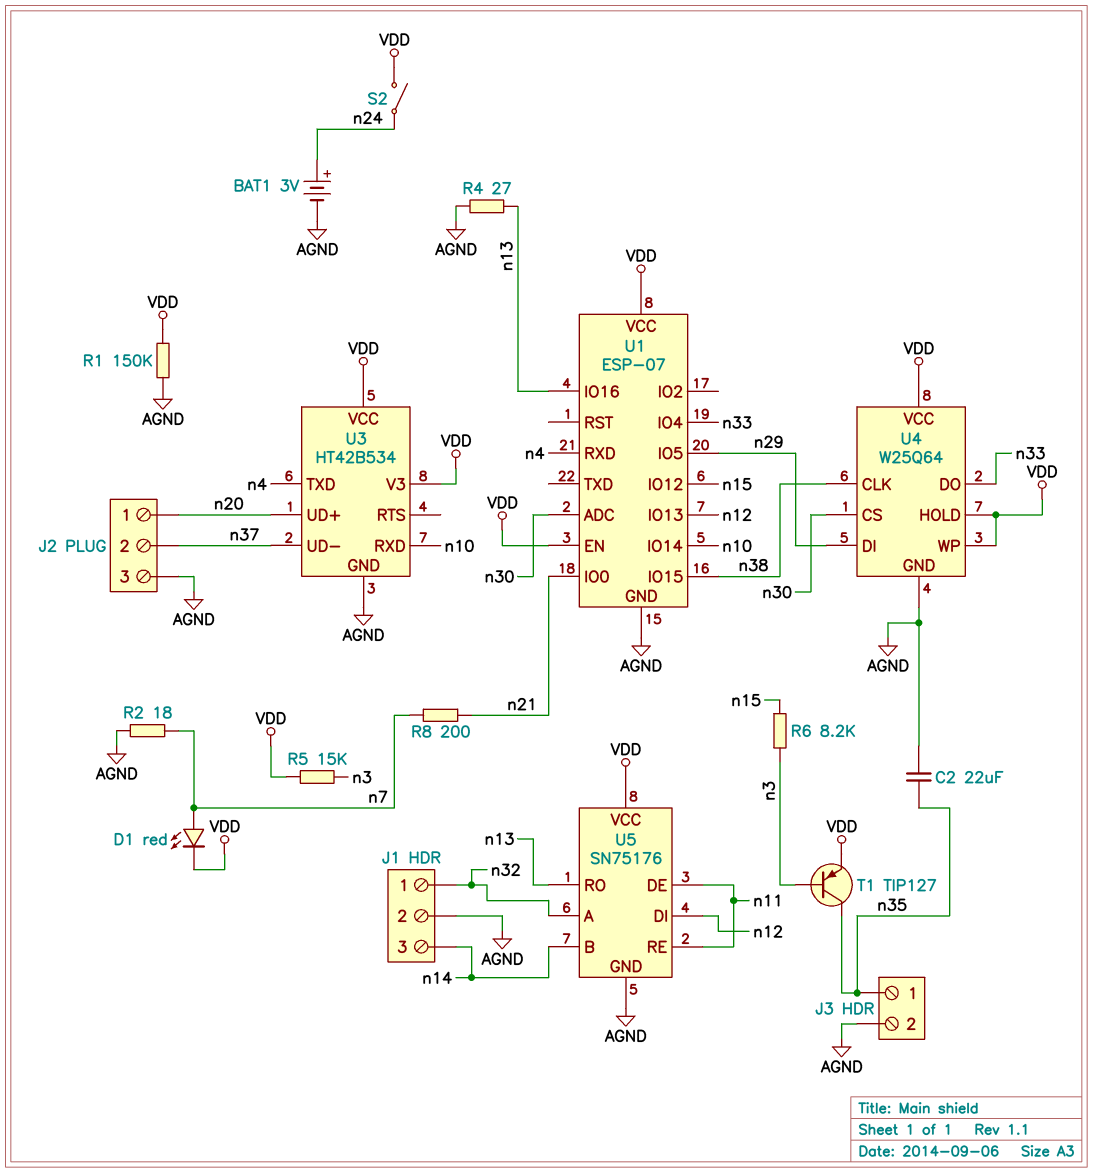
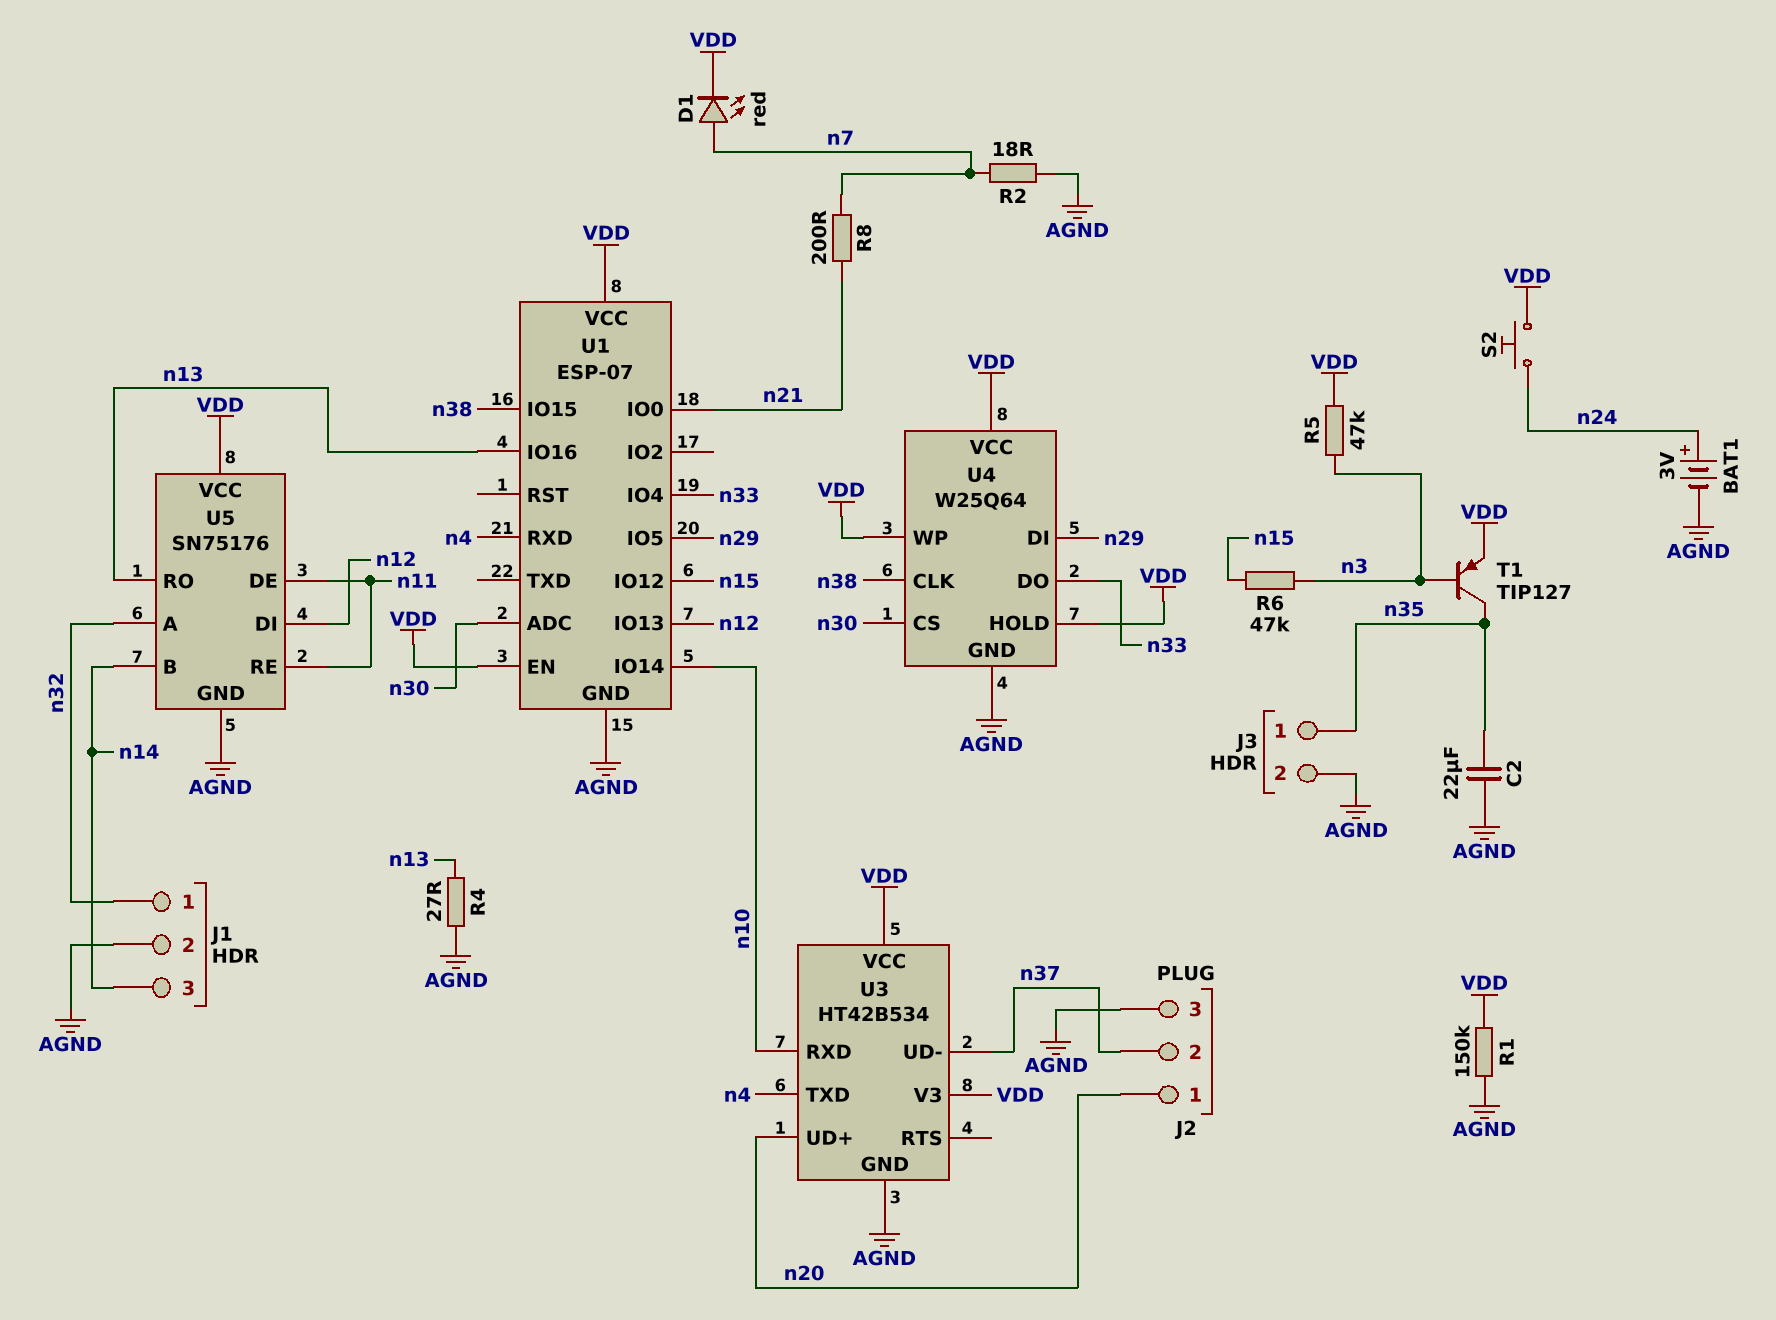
R5: 15k (VDD, n3) -> 47k (VDD, n3)
R6: 8.2k (n3, n15) -> 47k (n3, n15)
S2: switch (VDD, n24) -> button (VDD, n24)

